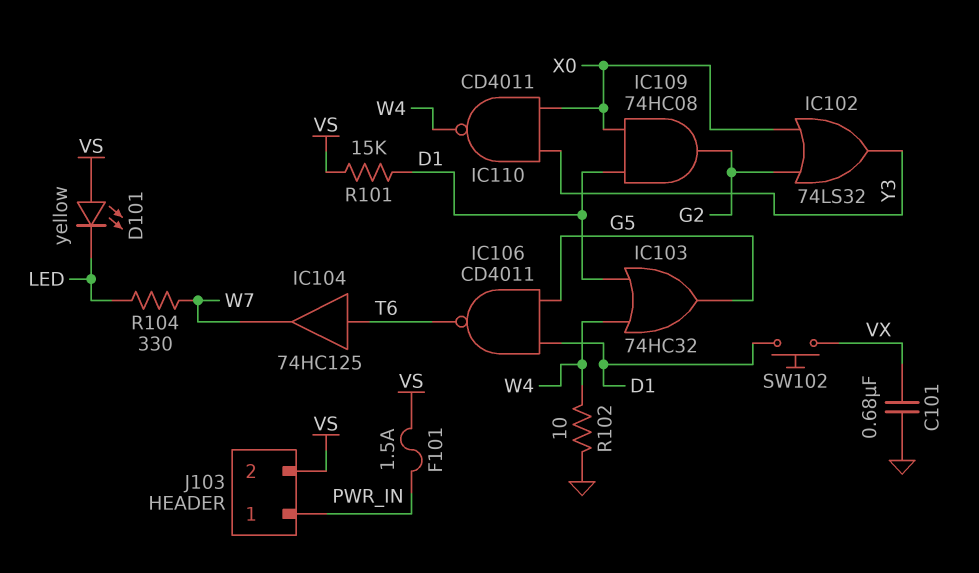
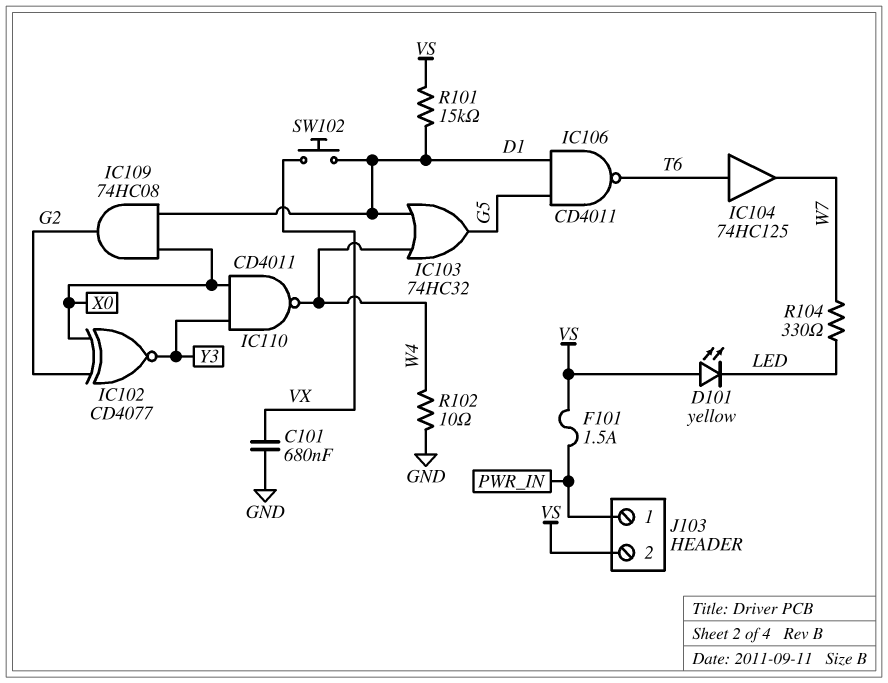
IC102: OR 74LS32 (in G2, in X0, out Y3) -> XNOR CD4077 (in G2, in X0, out Y3)

